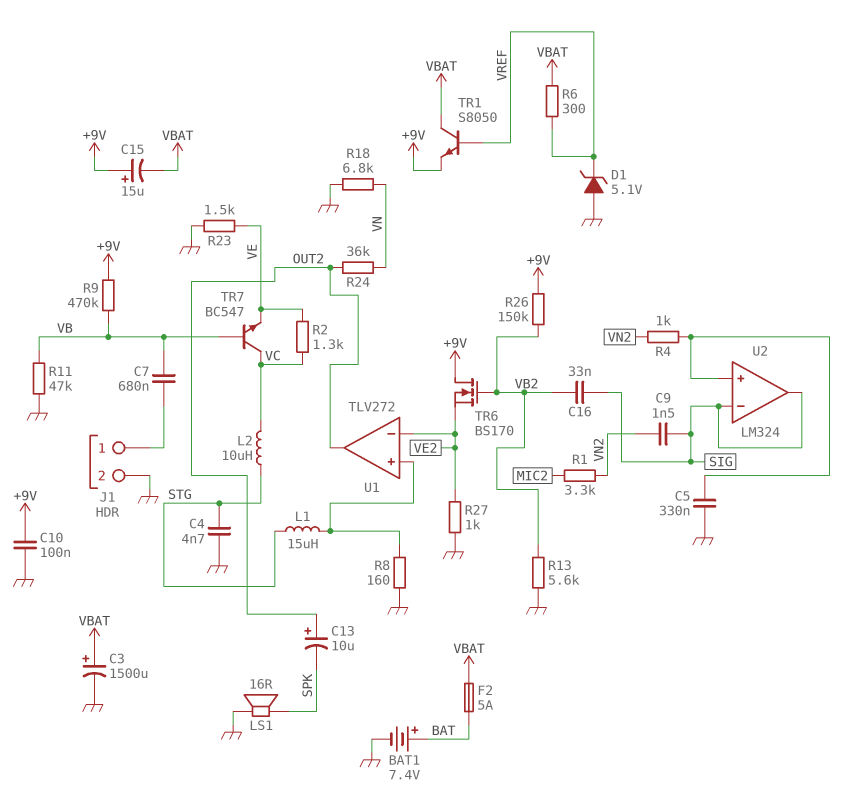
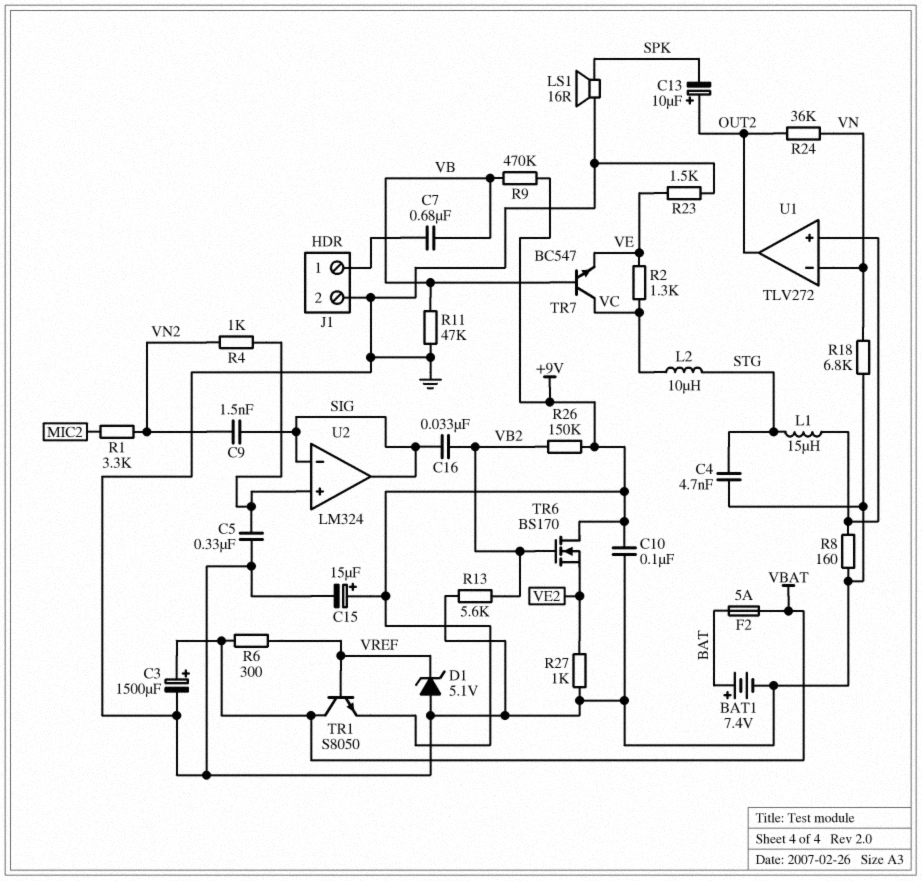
C15: 15uF (plus +9V, minus VBAT) -> 15uF (plus +9V, minus GND)
U1 pin in-: VE2 -> VN

